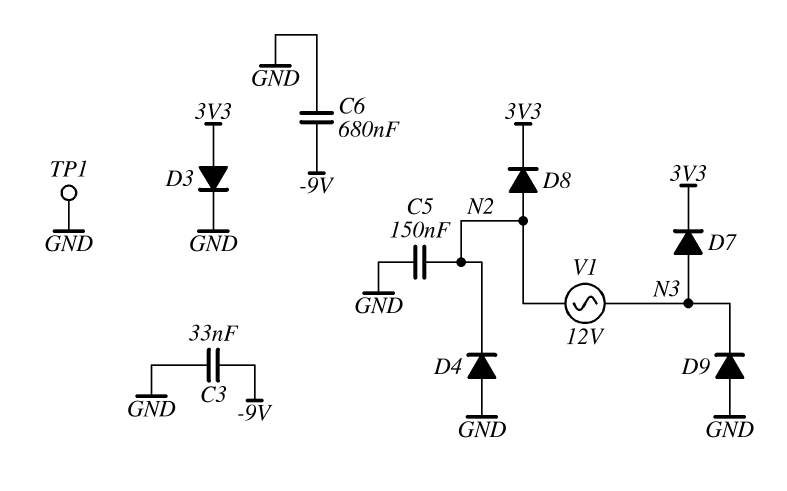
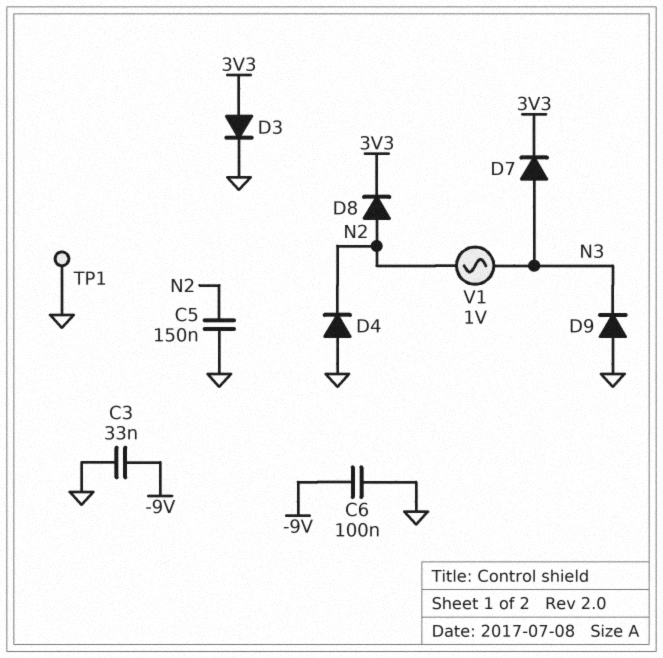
C6: 680nF (-9V, GND) -> 100nF (-9V, GND)
V1: AC 12V (N2, N3) -> AC 1V (N2, N3)

